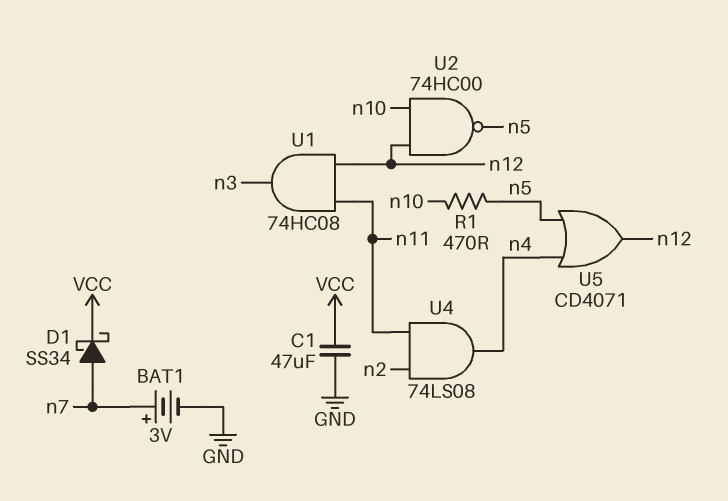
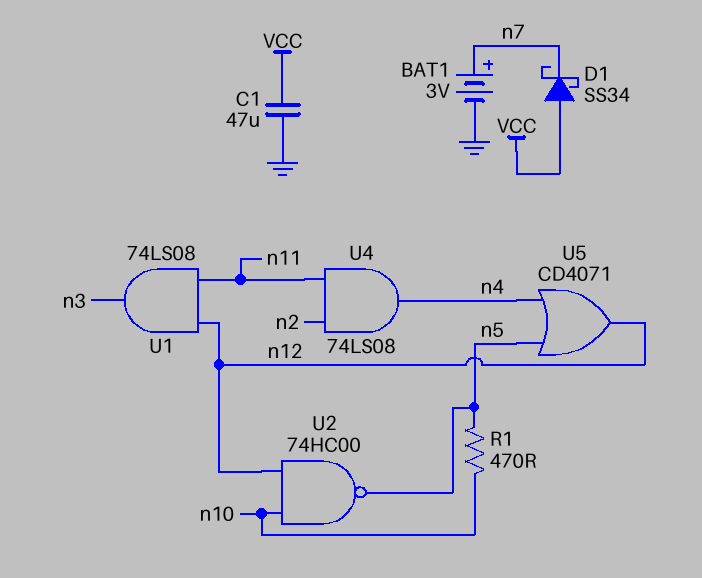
D1: schottky SS34 (A n7, K VCC) -> schottky SS34 (A VCC, K n7)
U1: AND 74HC08 (in n11, in n12, out n3) -> AND 74LS08 (in n11, in n12, out n3)

